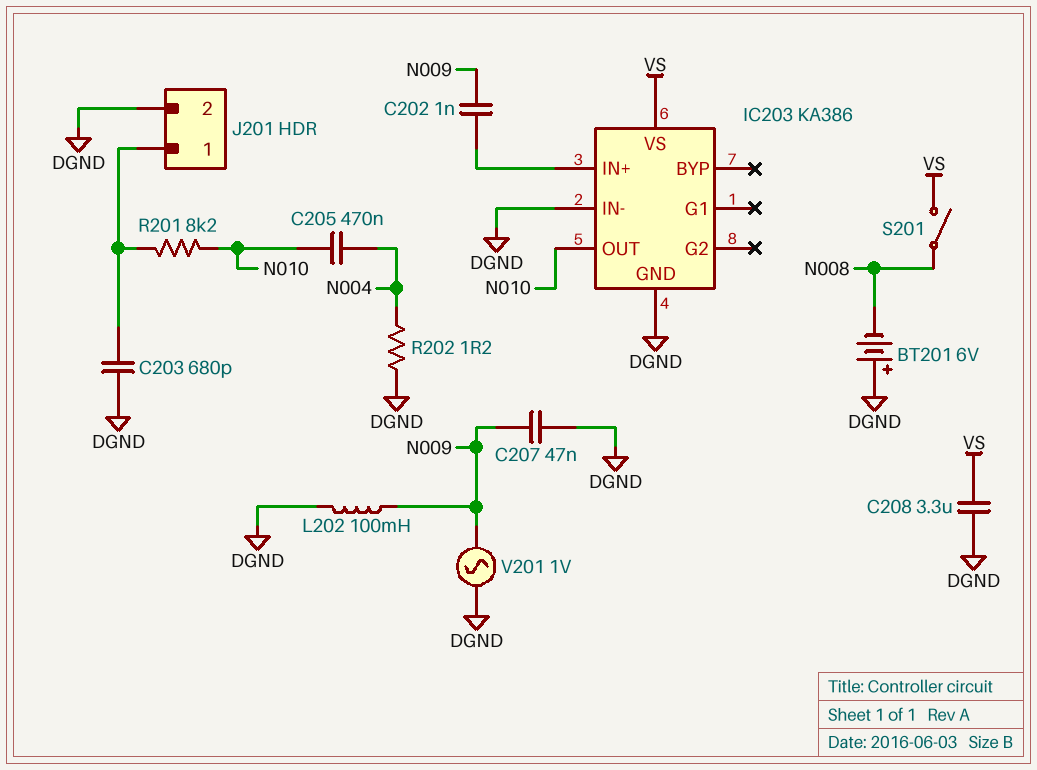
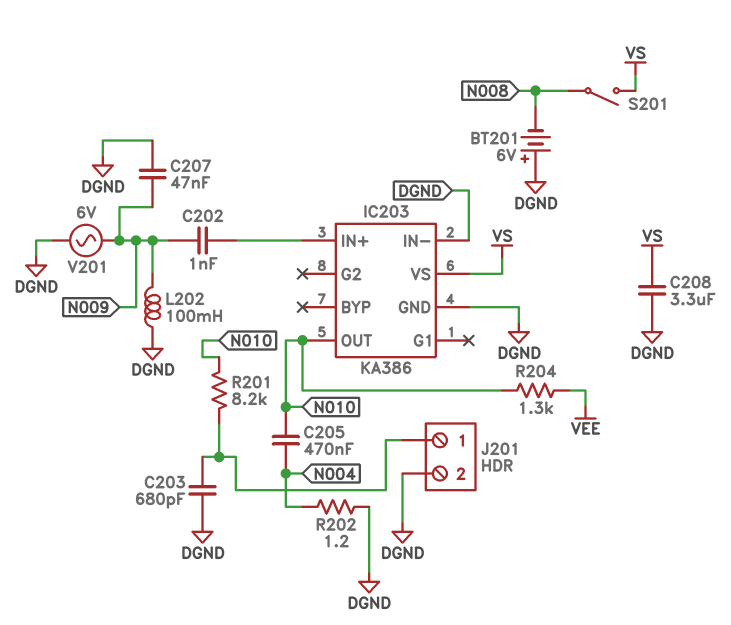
R204: none -> 1.3k (N010, VEE)
V201: AC 1V (DGND, N009) -> AC 6V (DGND, N009)

